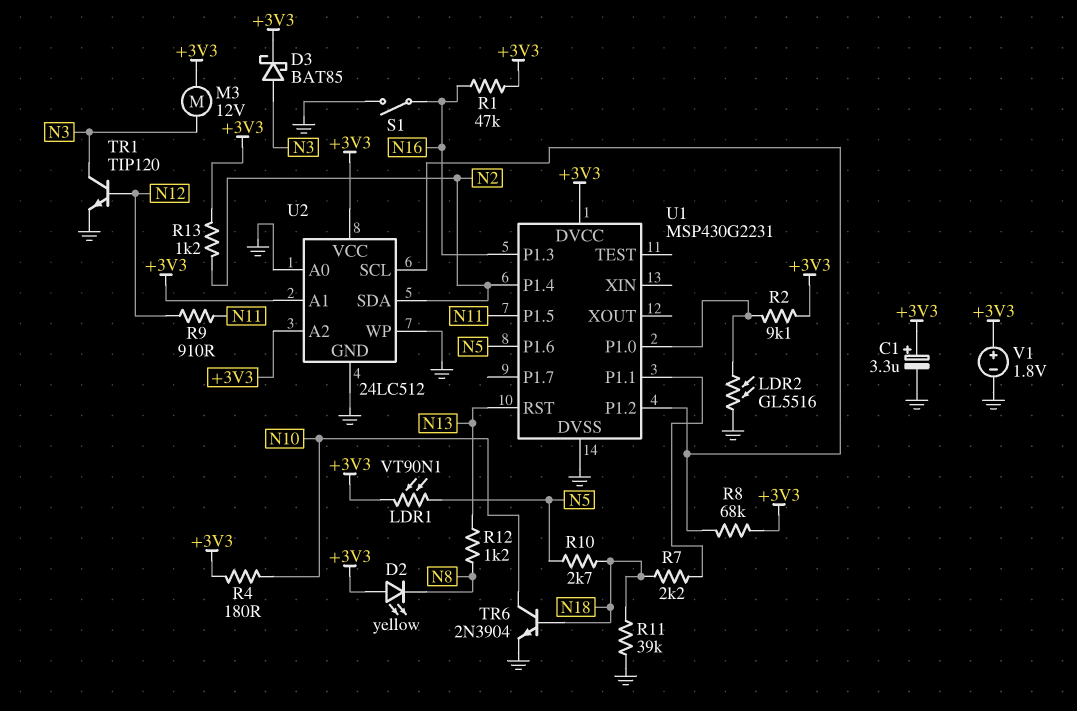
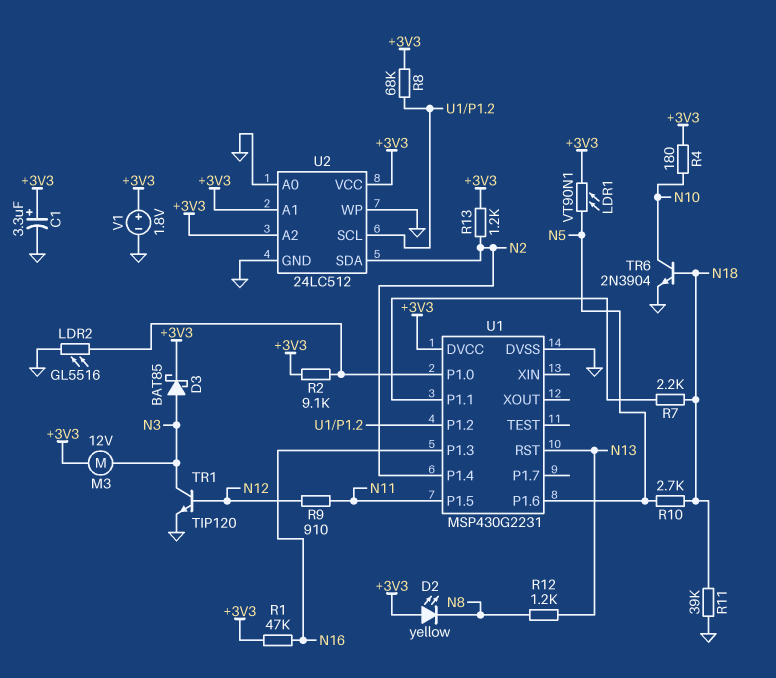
S1: switch (GND, N16) -> none

